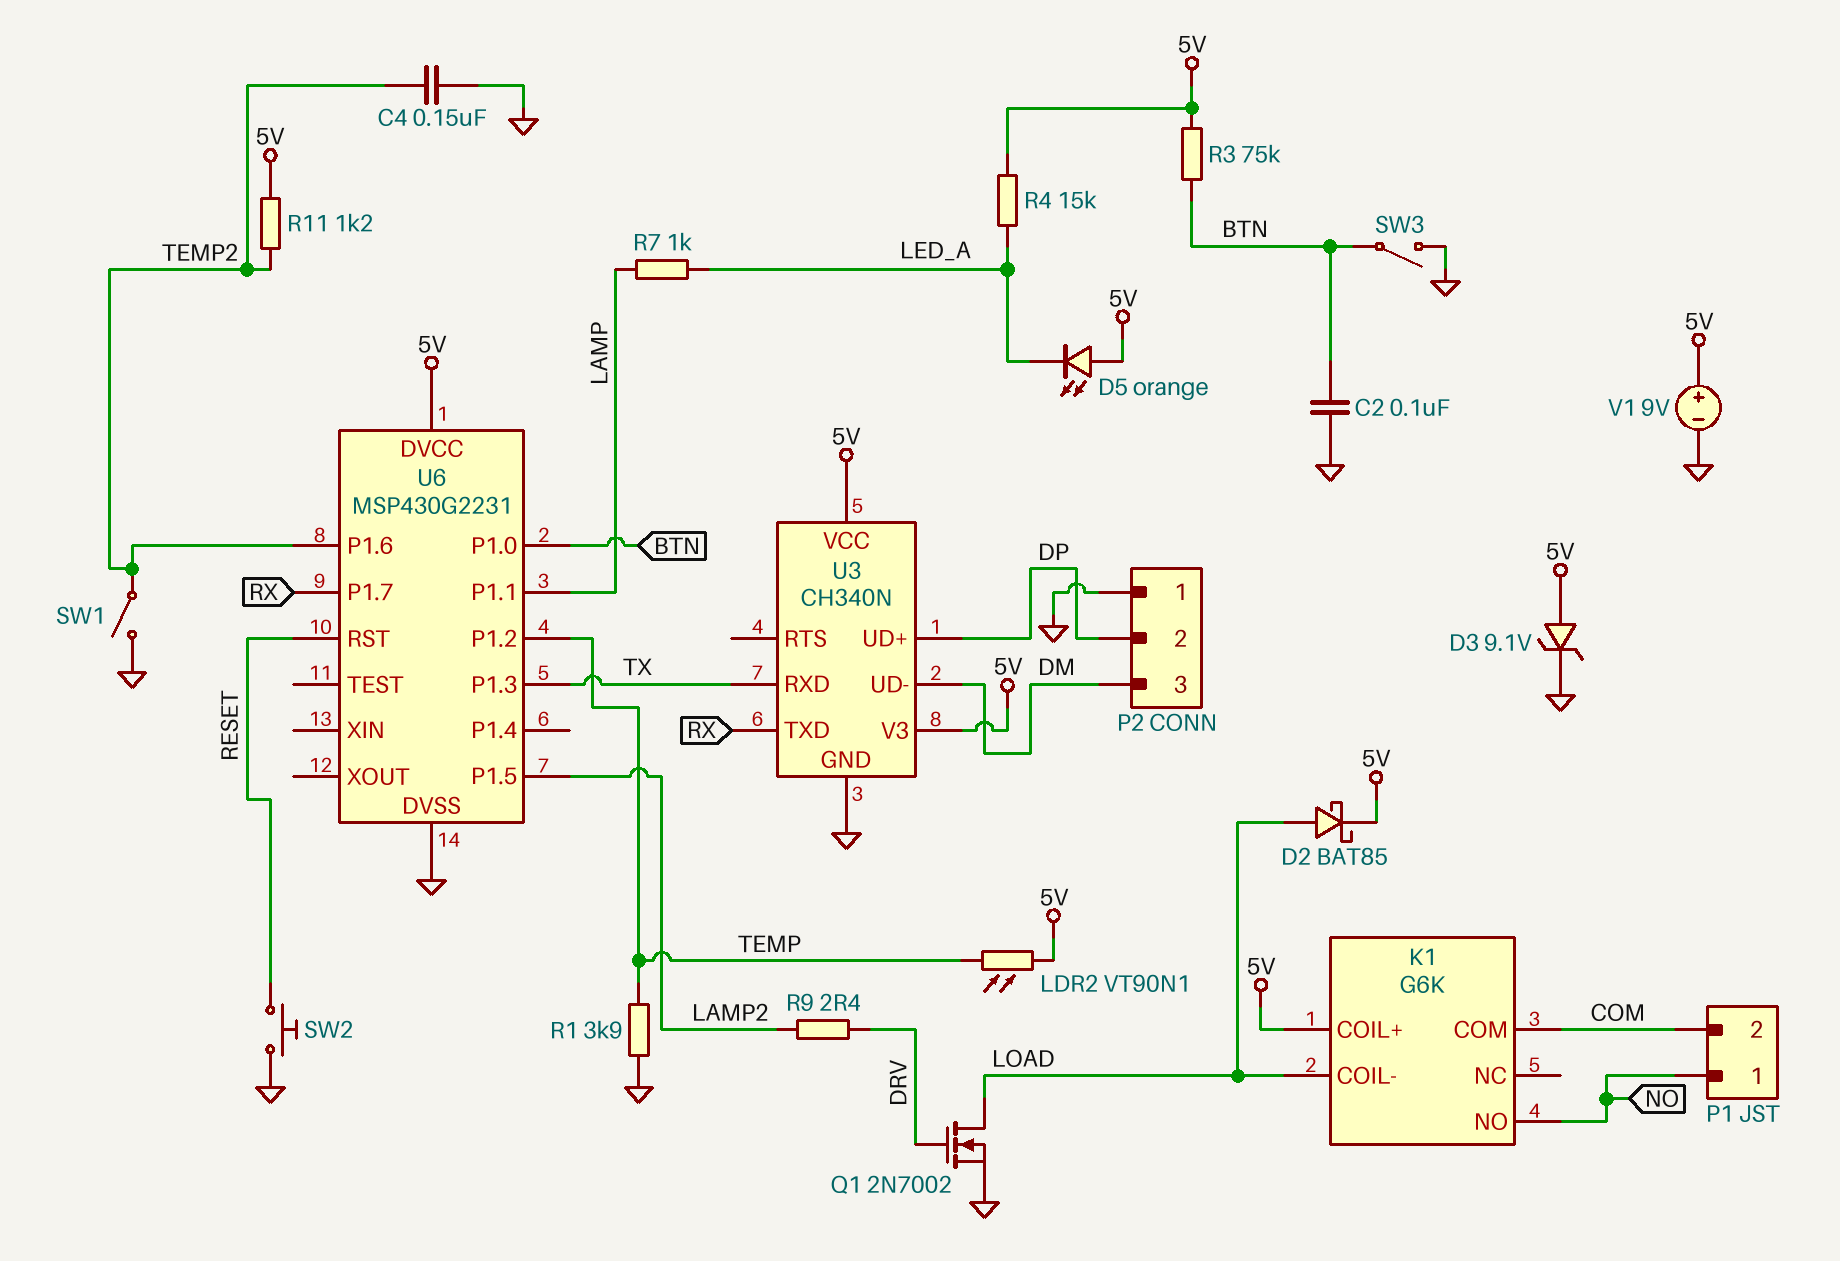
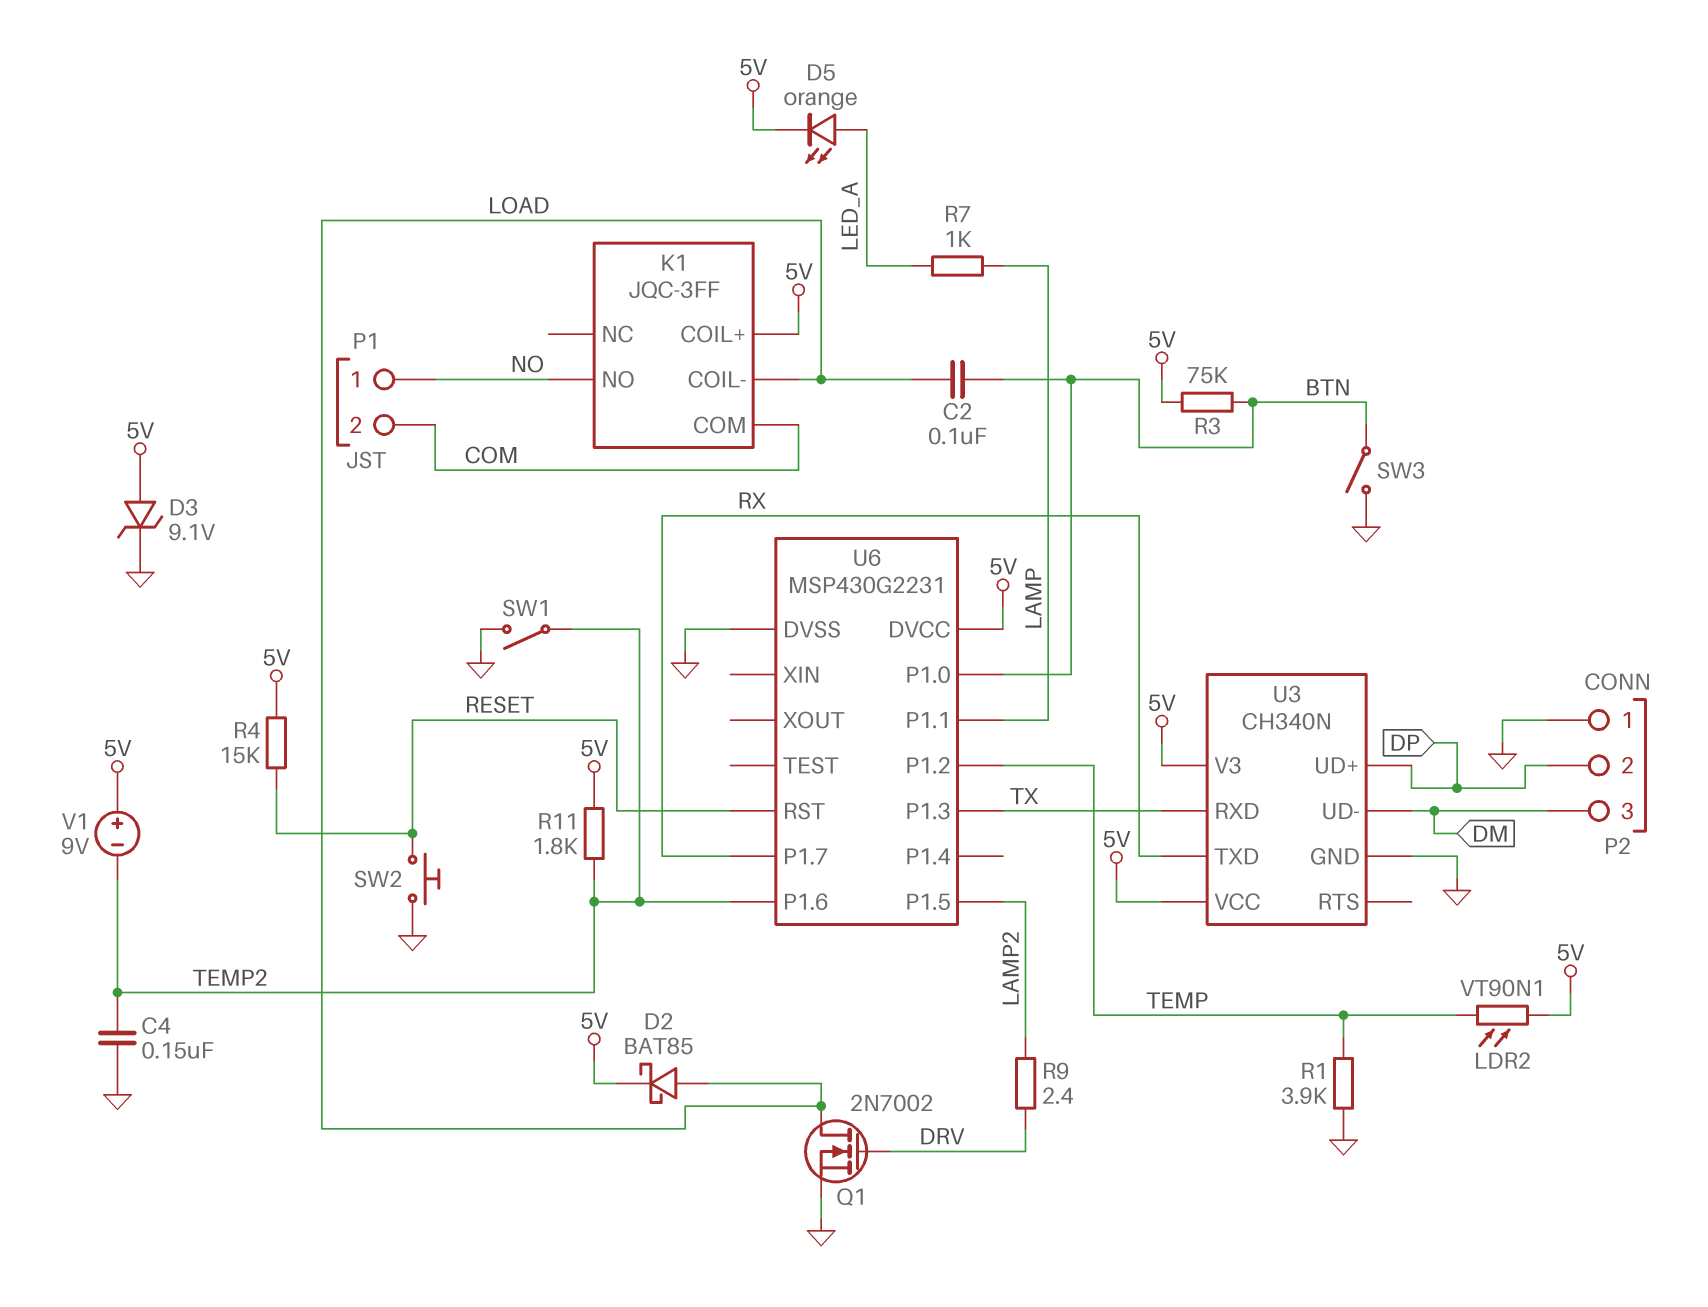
C2: 100nF (BTN, GND) -> 100nF (BTN, LOAD)
D5: LED orange (A 5V, K LED_A) -> LED orange (A LED_A, K 5V)
K1: G6K -> JQC-3FF
R4: 15k (5V, LED_A) -> 15k (5V, RESET)
R11: 1.2k (5V, TEMP2) -> 1.8k (5V, TEMP2)
V1: 9V (plus 5V, minus GND) -> 9V (plus 5V, minus TEMP2)

